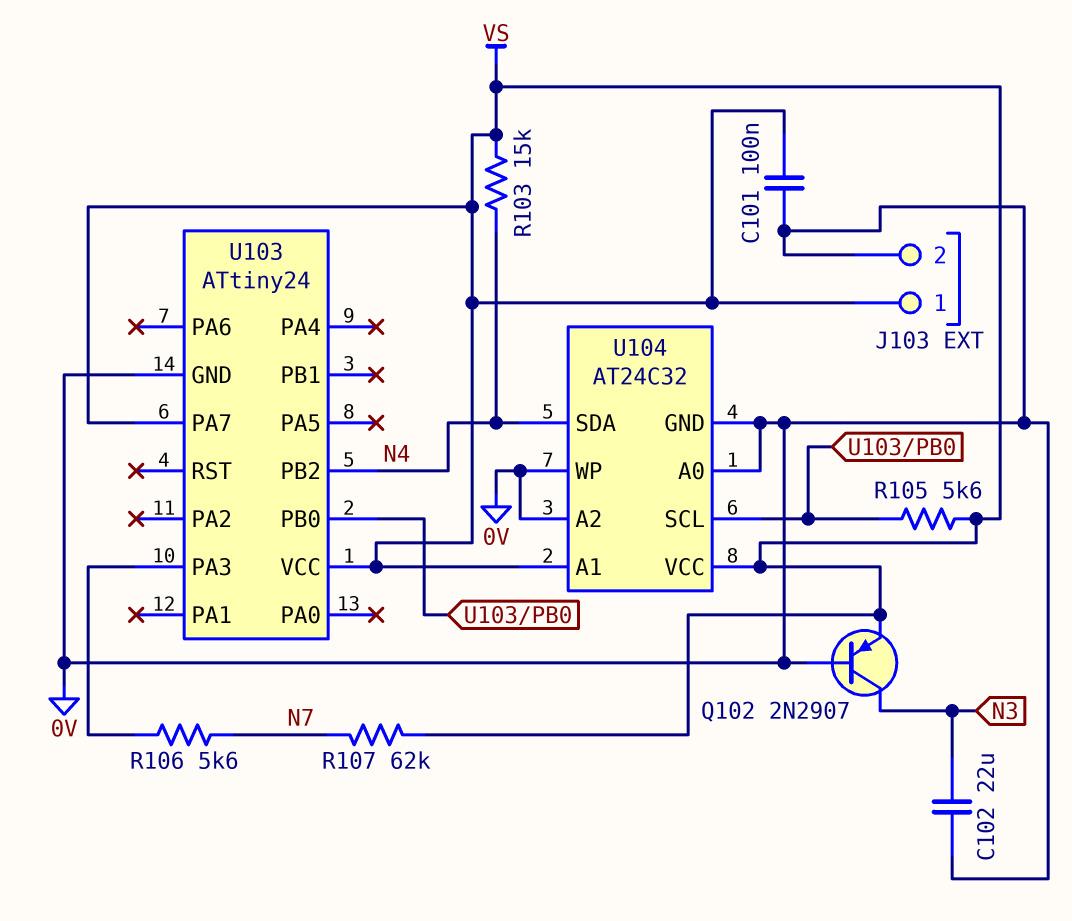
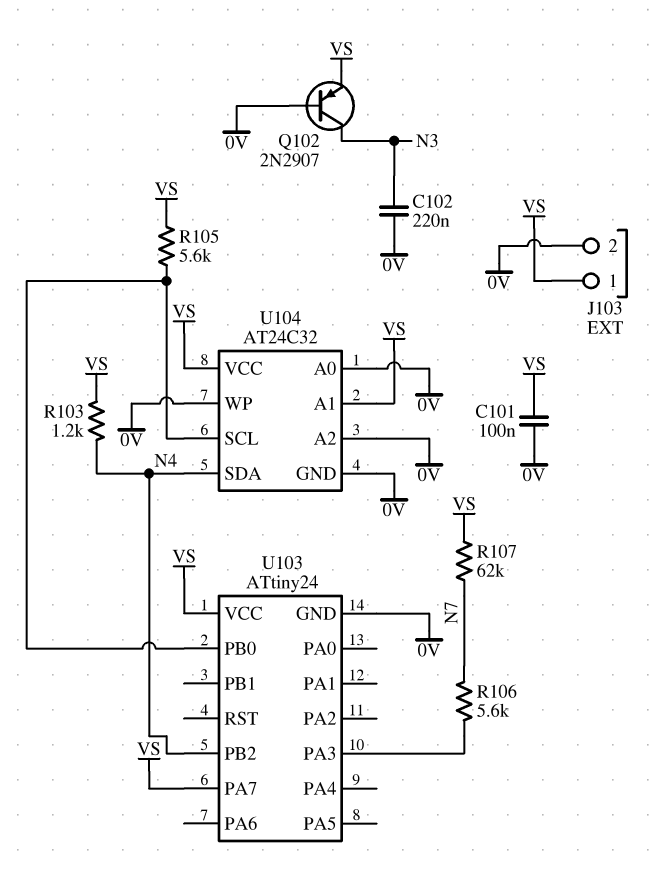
C102: 22uF (0V, N3) -> 220nF (0V, N3)
R103: 15k (N4, VS) -> 1.2k (N4, VS)

